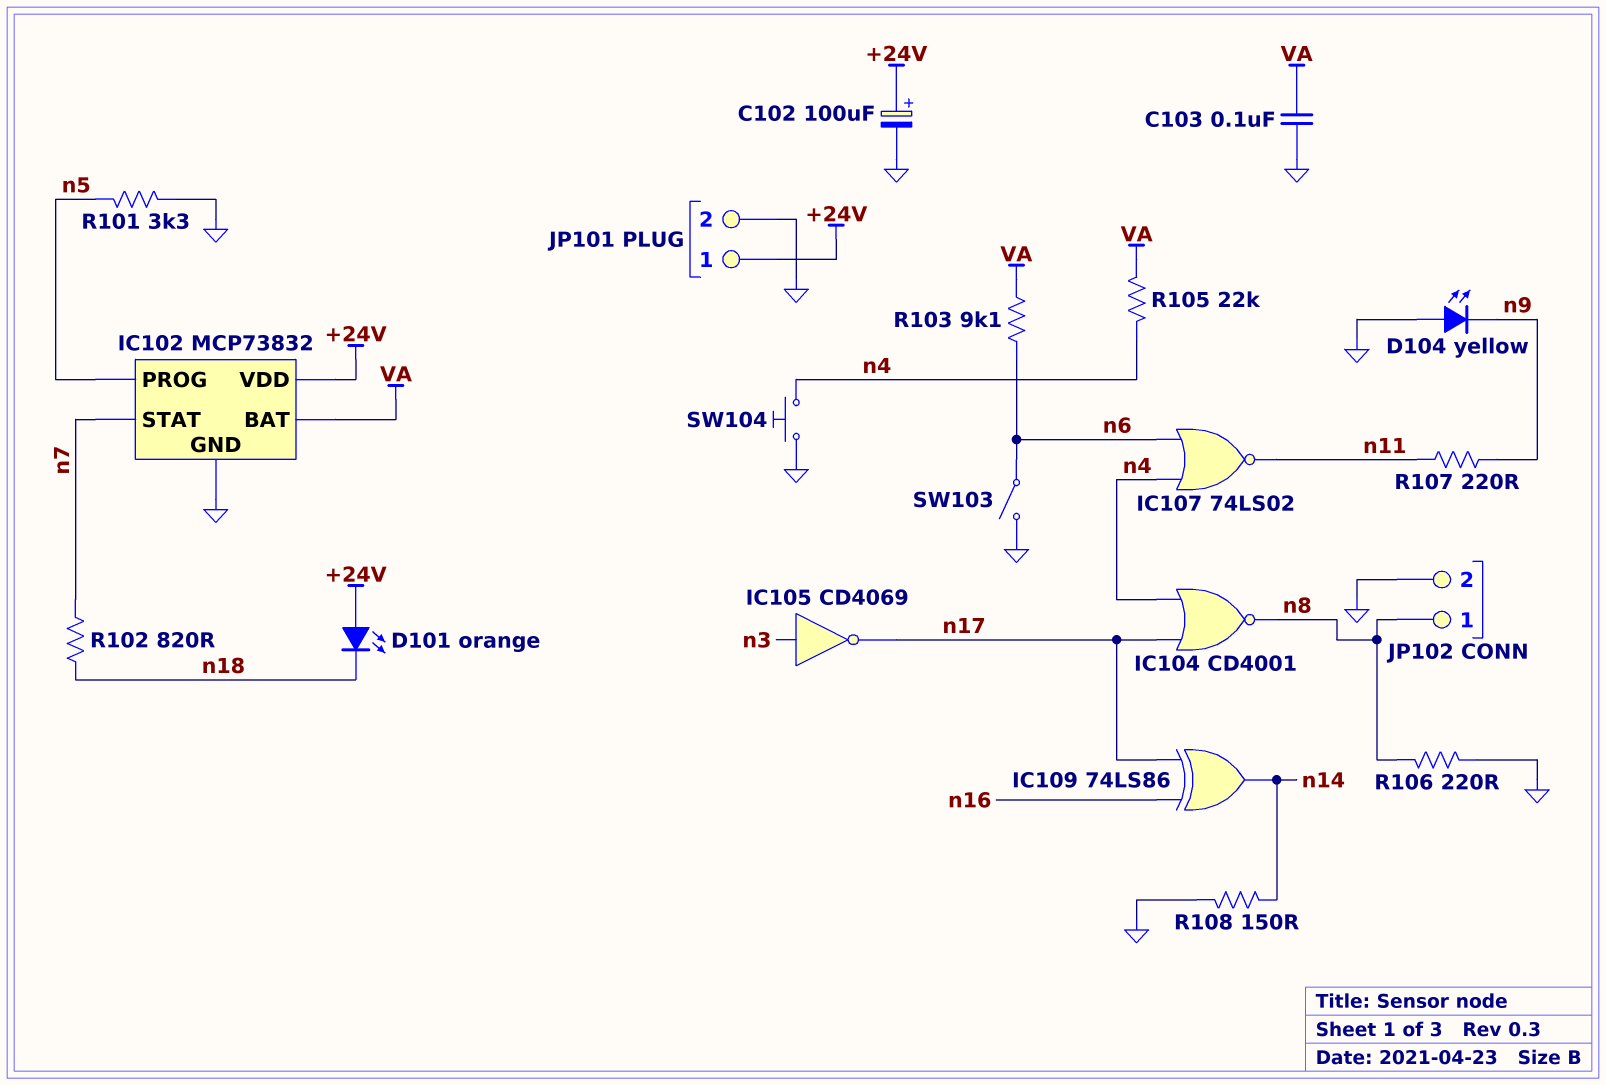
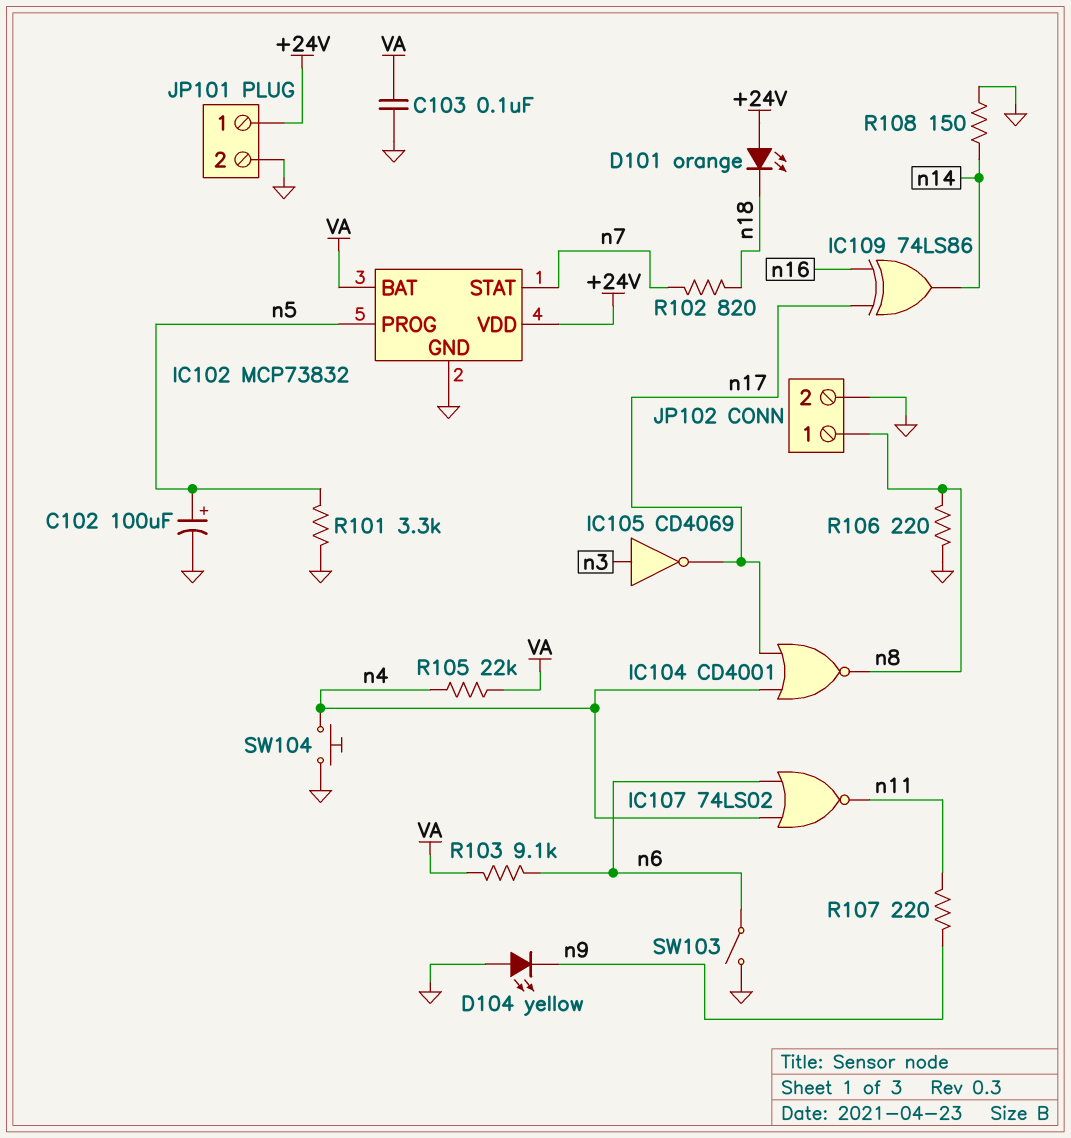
C102: 100uF (plus +24V, minus GND) -> 100uF (plus n5, minus GND)

